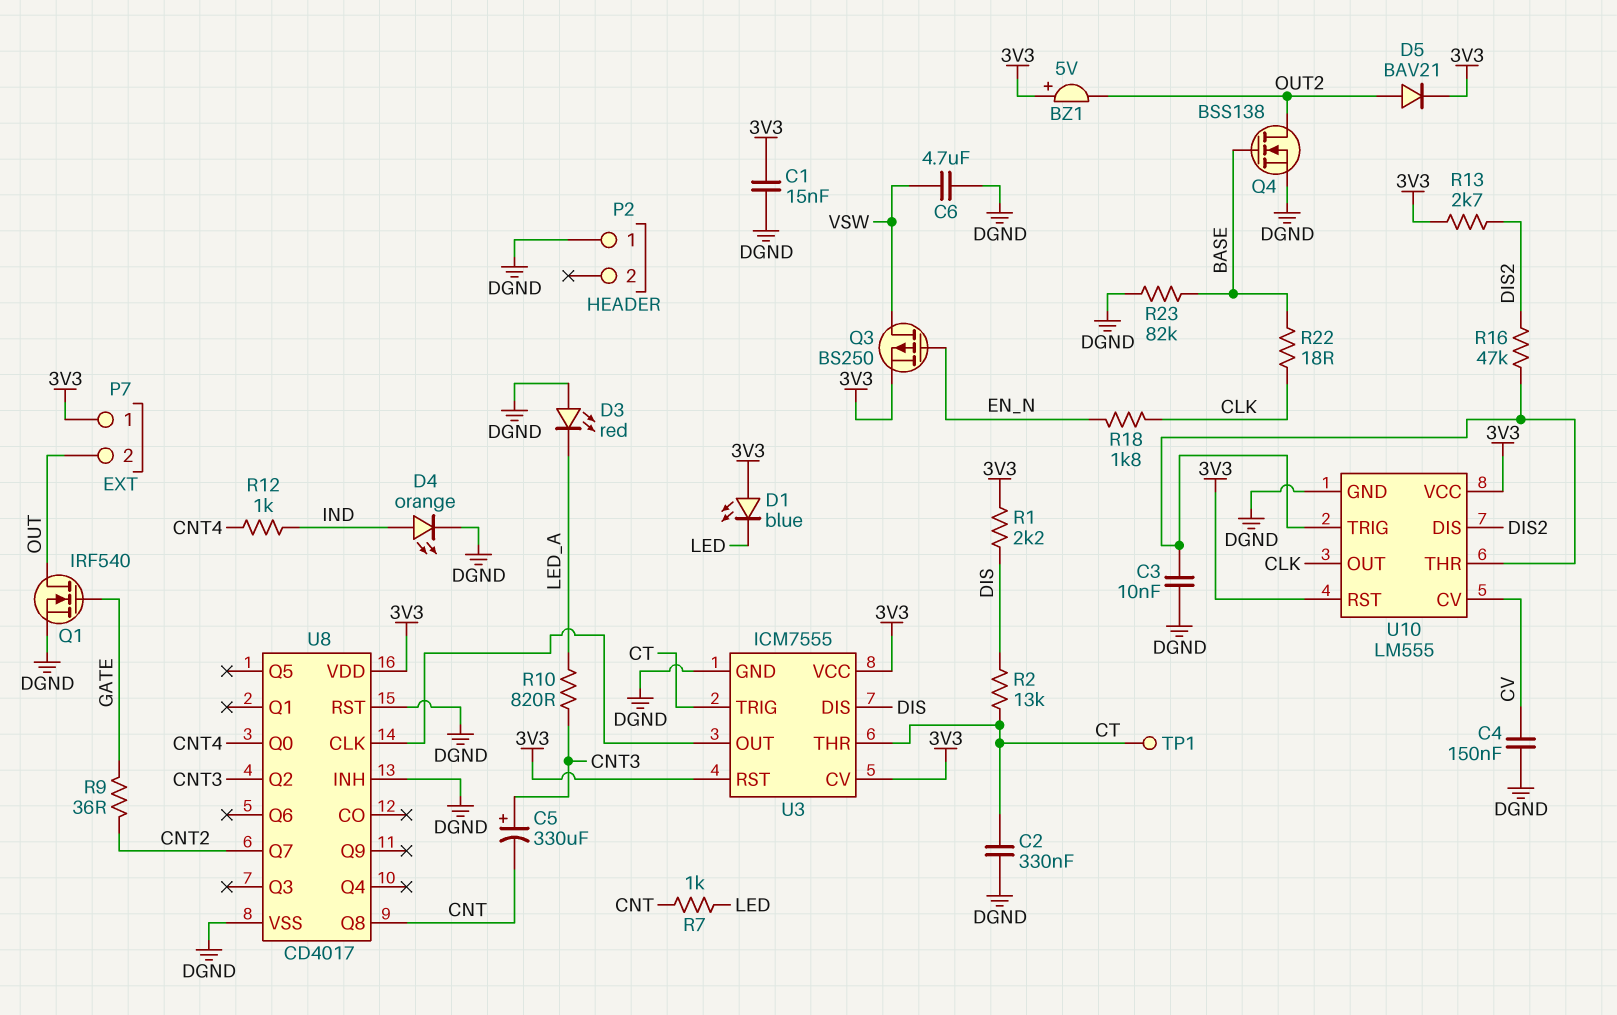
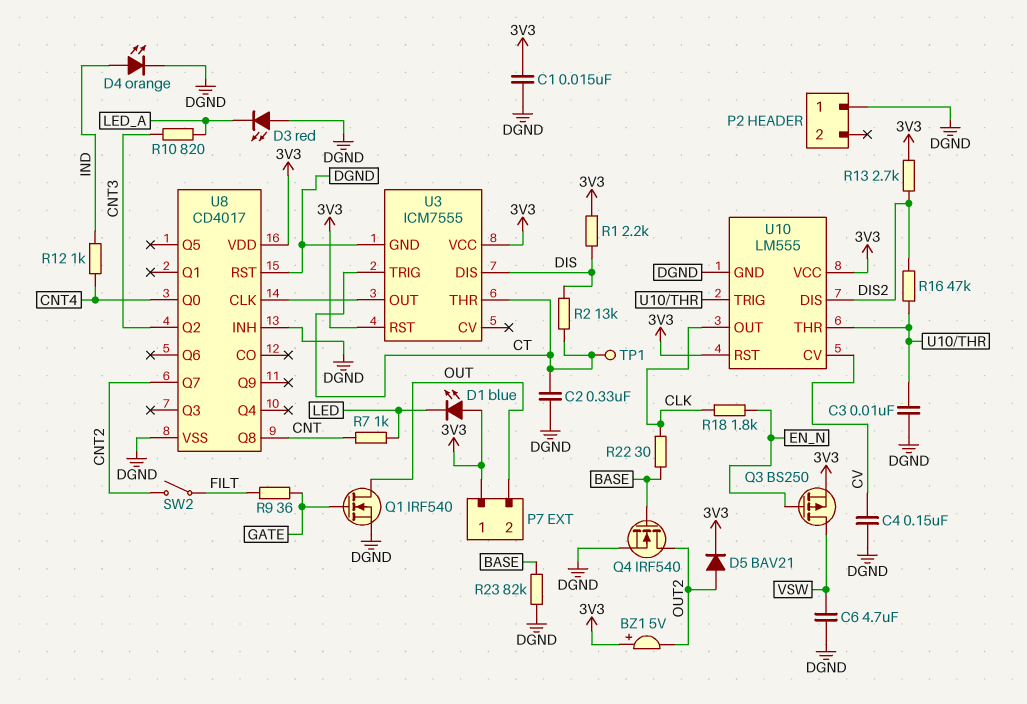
C5: 330uF (plus CNT3, minus CNT) -> none
Q4: NMOS BSS138 (G BASE, D OUT2, S DGND) -> NMOS IRF540 (G BASE, D OUT2, S DGND)
R9: 36 (CNT2, GATE) -> 36 (FILT, GATE)
R22: 18 (BASE, CLK) -> 30 (BASE, CLK)
SW2: none -> switch (CNT2, FILT)
U3 pin CV: 3V3 -> none

